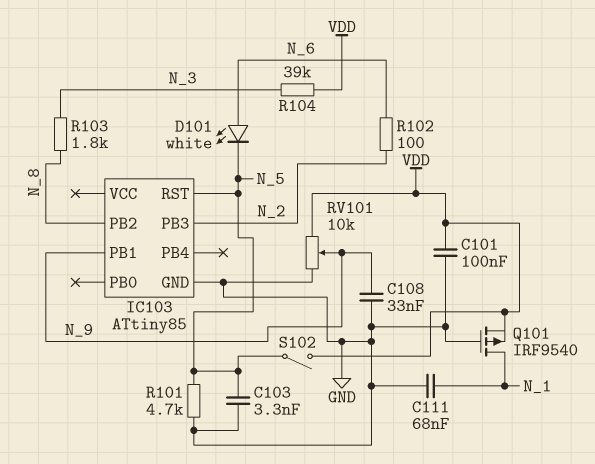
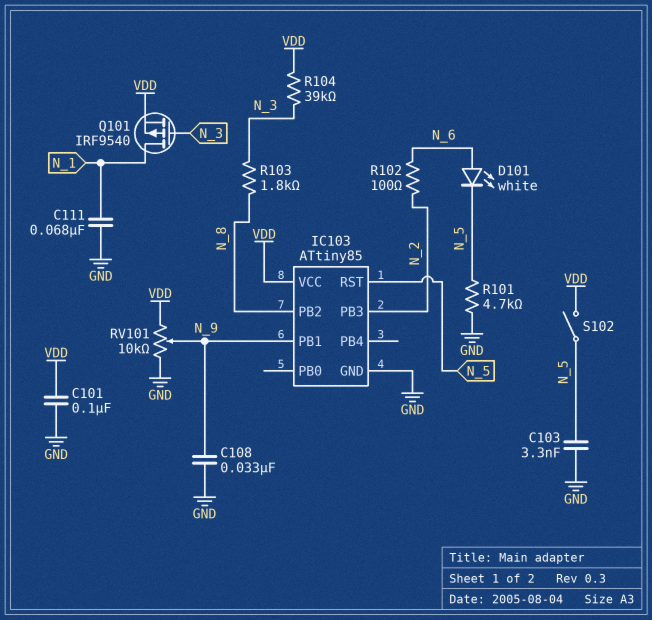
IC103 pin VCC: none -> VDD
Q101: PMOS IRF9540 (G GND, D N_1, S VDD) -> PMOS IRF9540 (G N_3, D N_1, S VDD)

